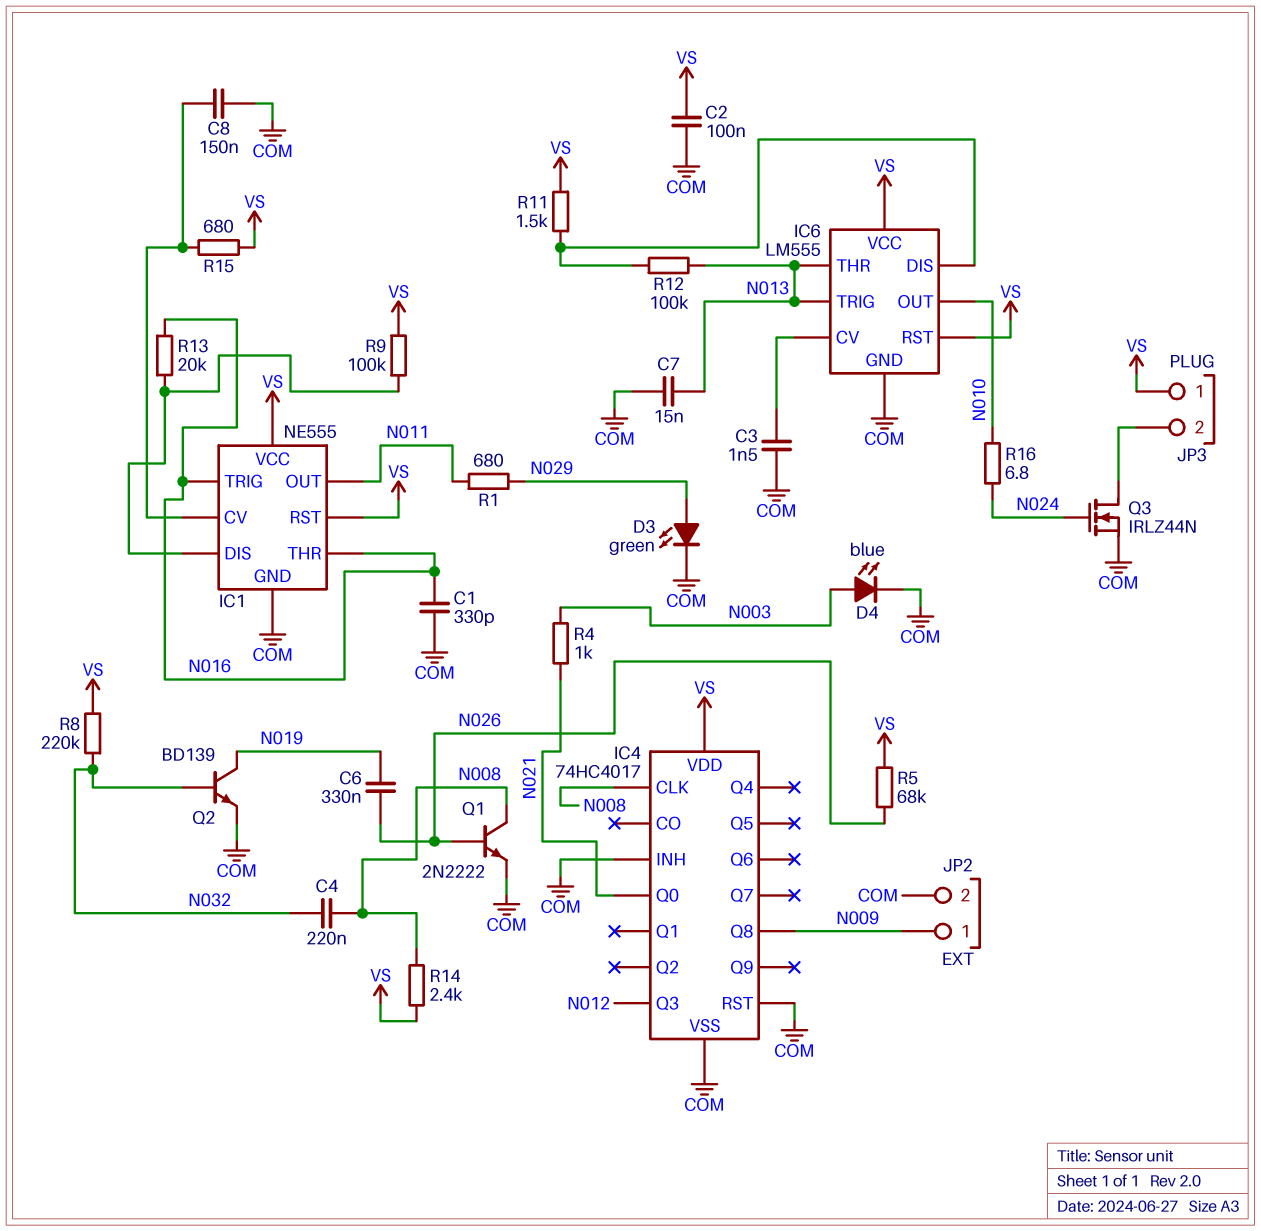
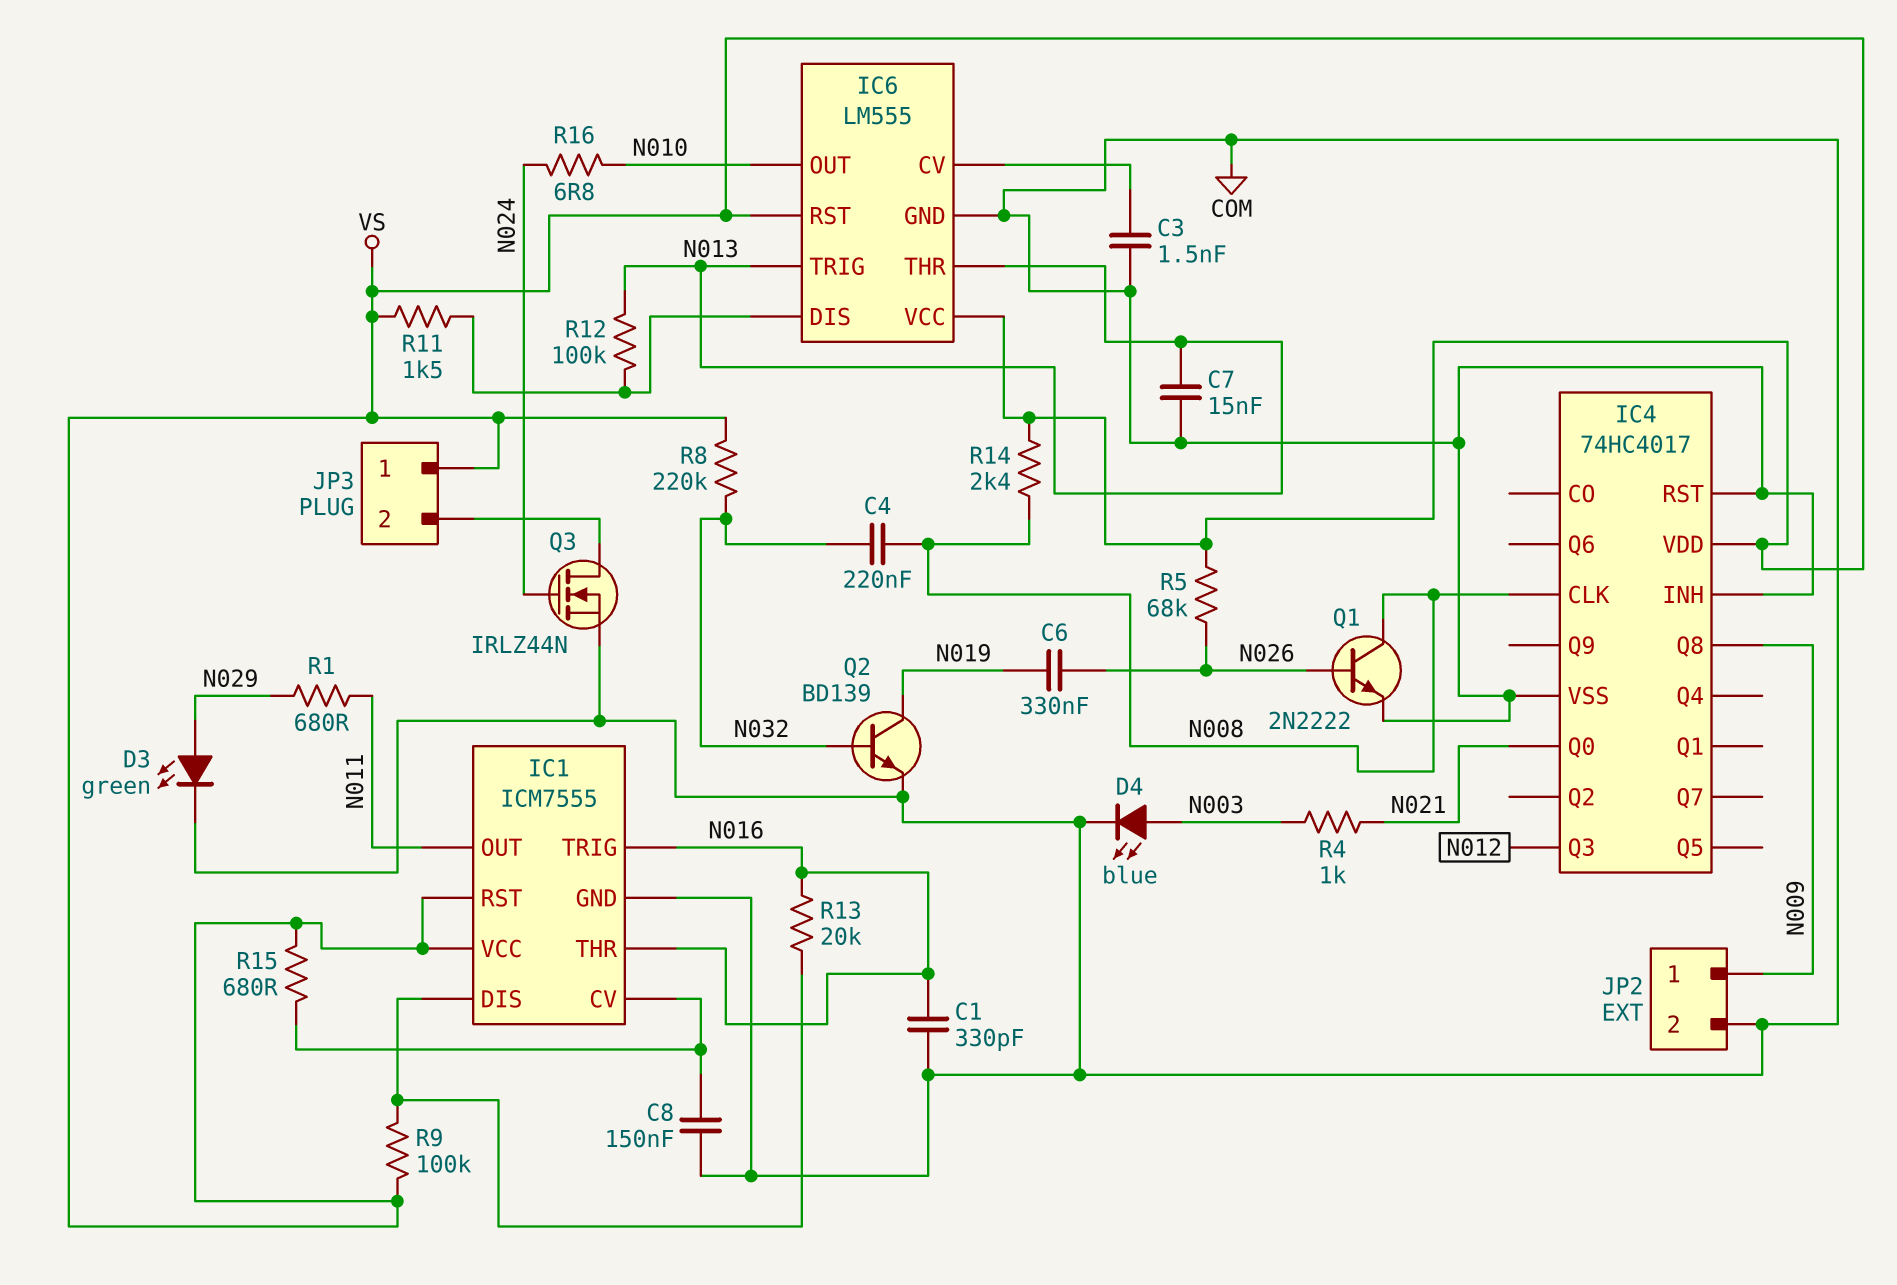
C2: 100nF (COM, VS) -> none
IC1: NE555 -> ICM7555

